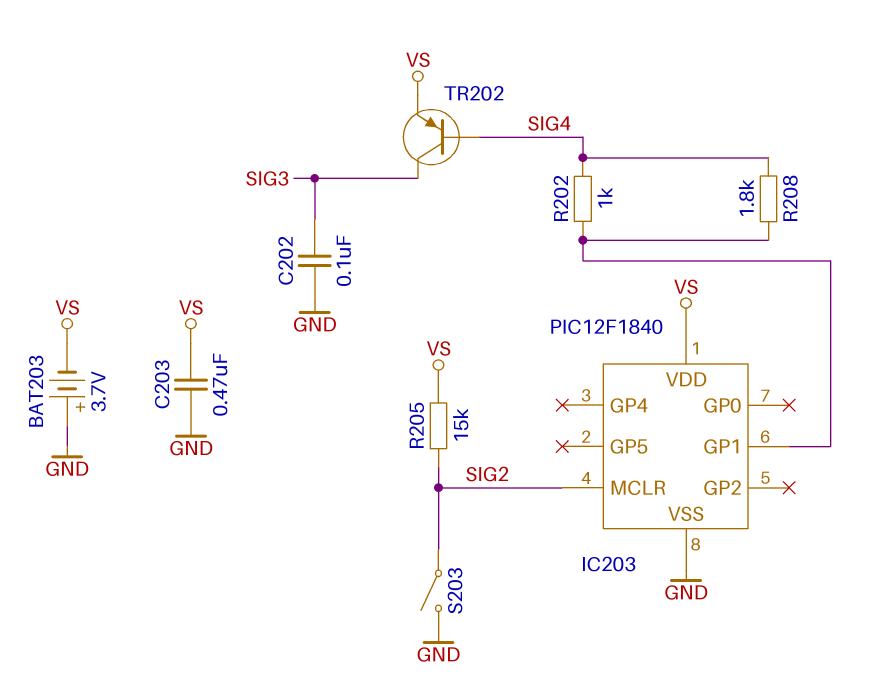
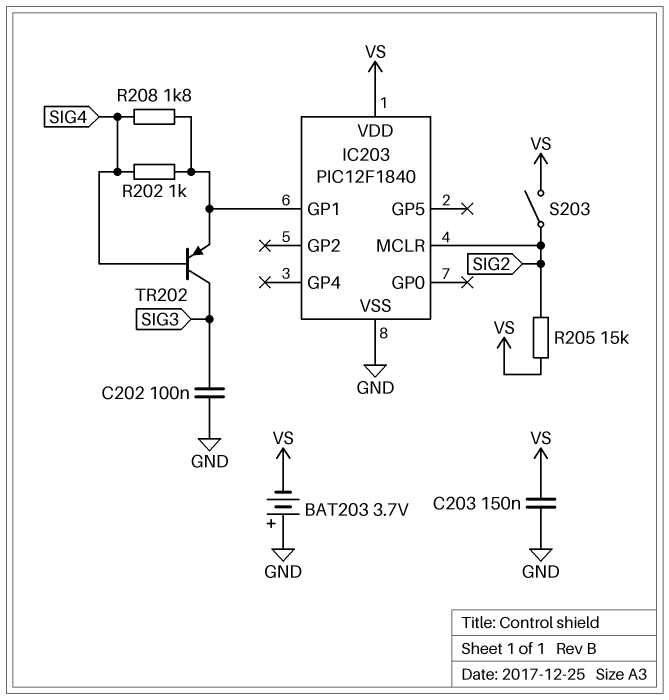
C203: 470nF (GND, VS) -> 150nF (GND, VS)
S203: switch (GND, SIG2) -> switch (SIG2, VS)
TR202: PNP (B SIG4, C SIG3, E VS) -> PNP (B SIG4, C SIG3, E IC203/GP1)

